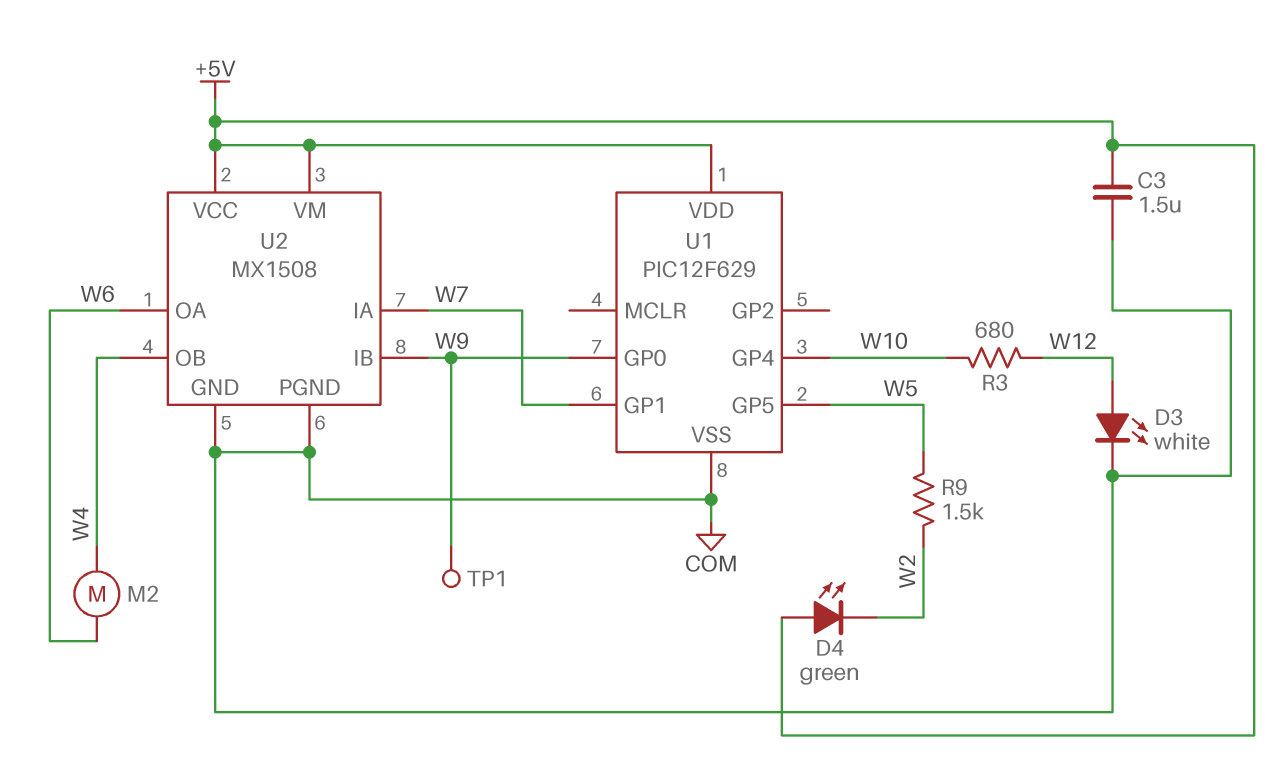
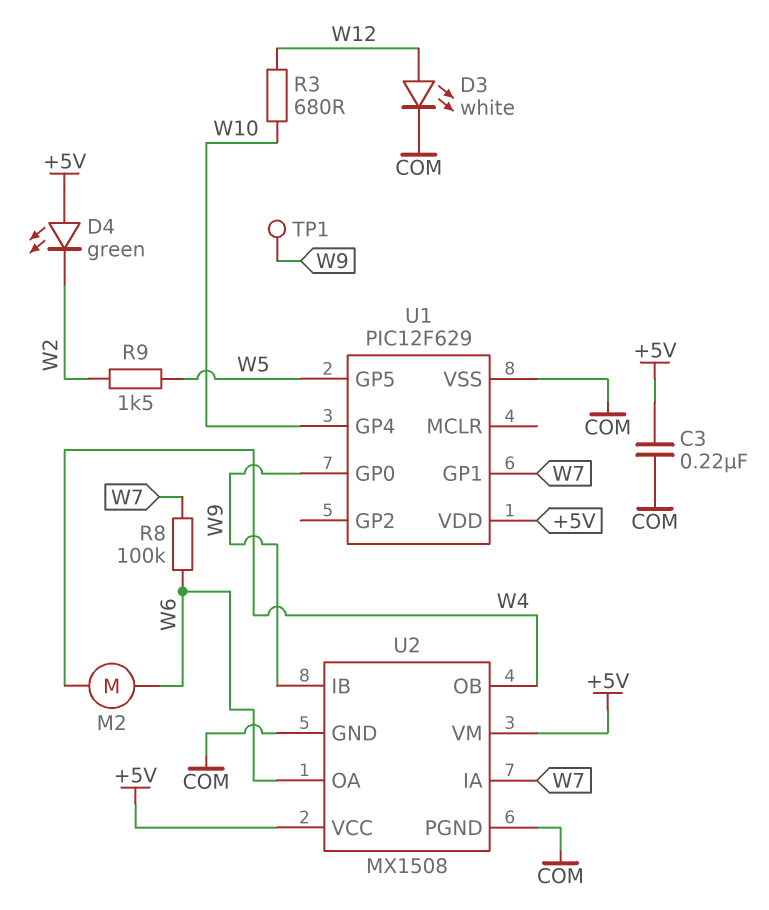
C3: 1.5uF (+5V, COM) -> 220nF (+5V, COM)
R8: none -> 100k (W6, W7)

